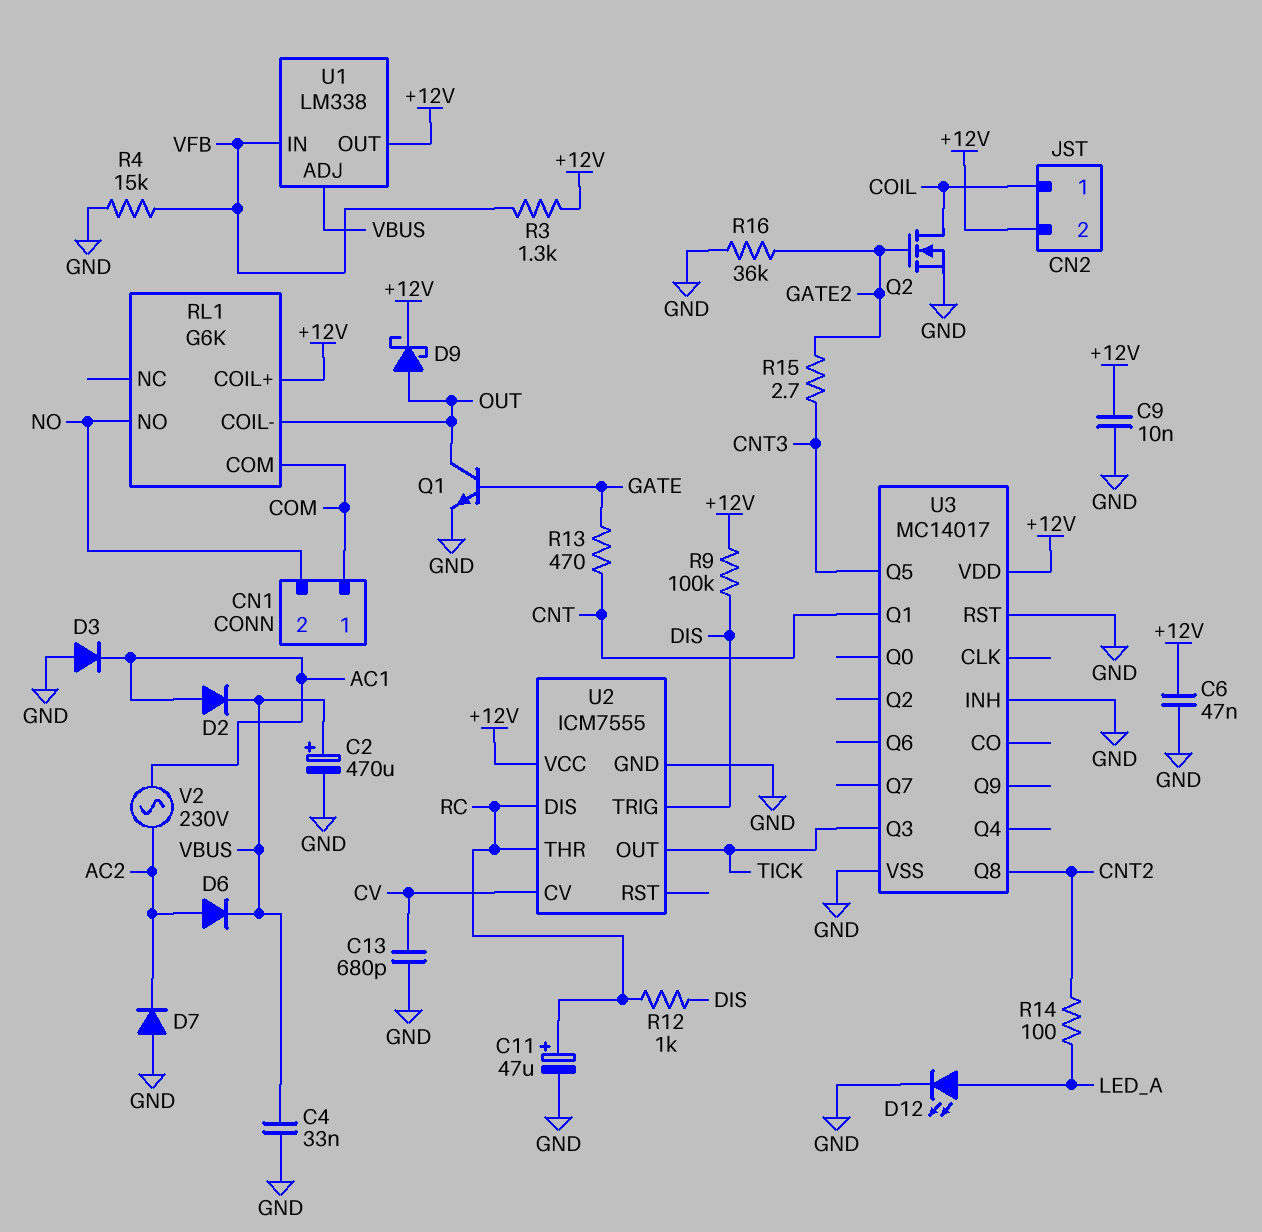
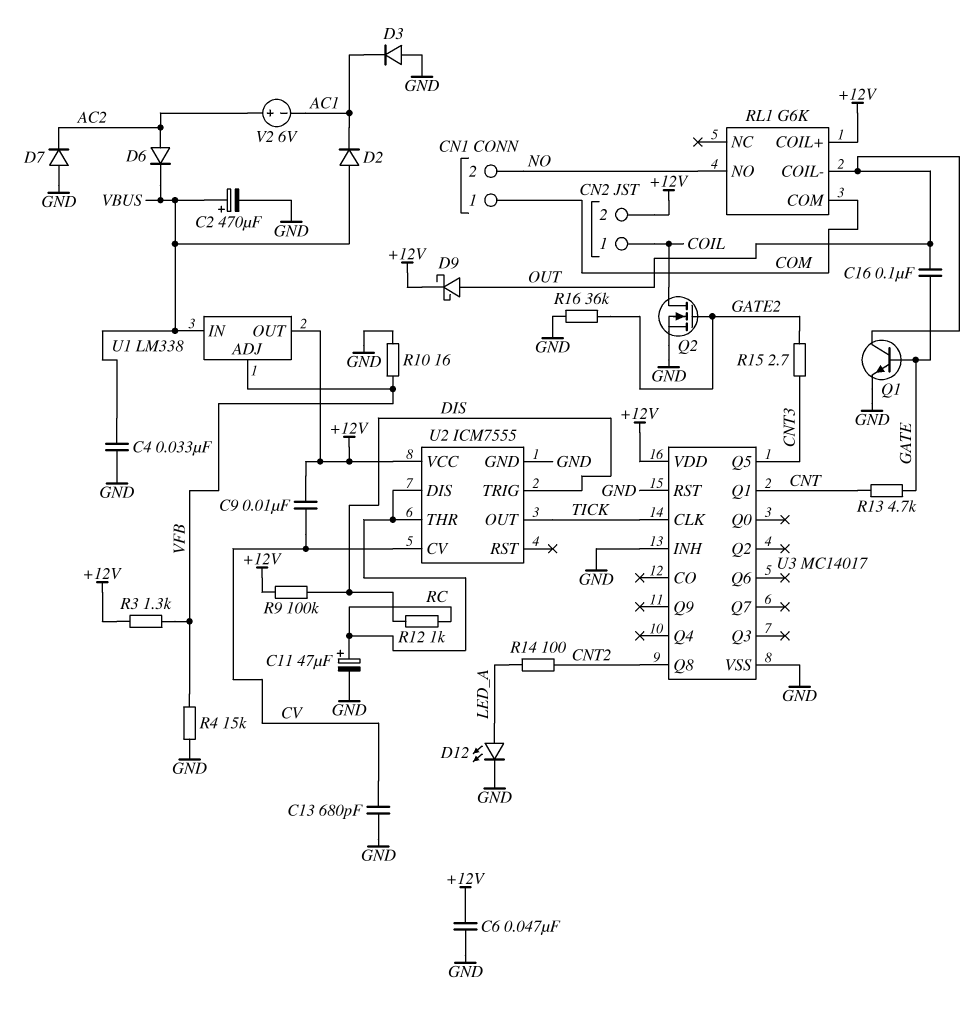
C9: 10nF (+12V, GND) -> 10nF (+12V, CV)
C16: none -> 100nF (GATE, OUT)
D2: diode (A AC1, K VBUS) -> diode (A VBUS, K AC1)
R10: none -> 16 (GND, VFB)
R13: 470 (CNT, GATE) -> 4.7k (CNT, GATE)
U1 pin ADJ: VBUS -> VFB
U1 pin IN: VFB -> VBUS
U3 pin CLK: none -> TICK
U3 pin Q3: TICK -> none
V2: AC 230V (AC1, AC2) -> 6V (plus AC2, minus AC1)

